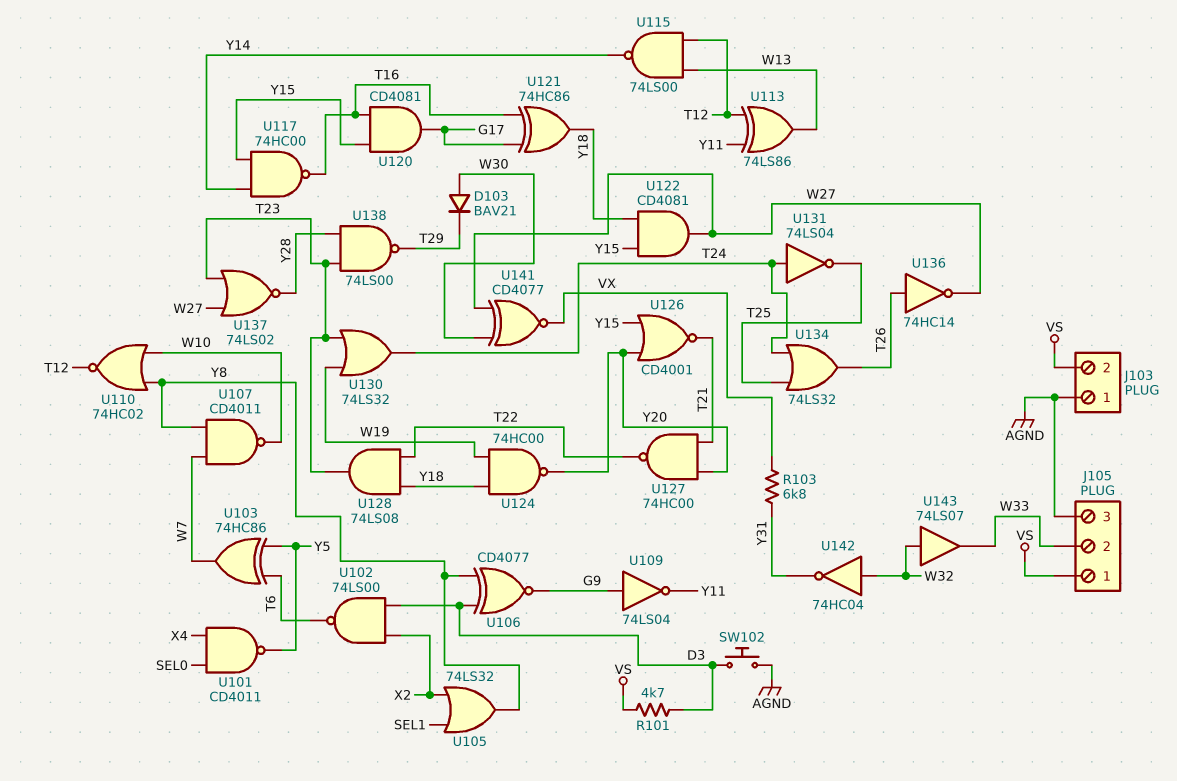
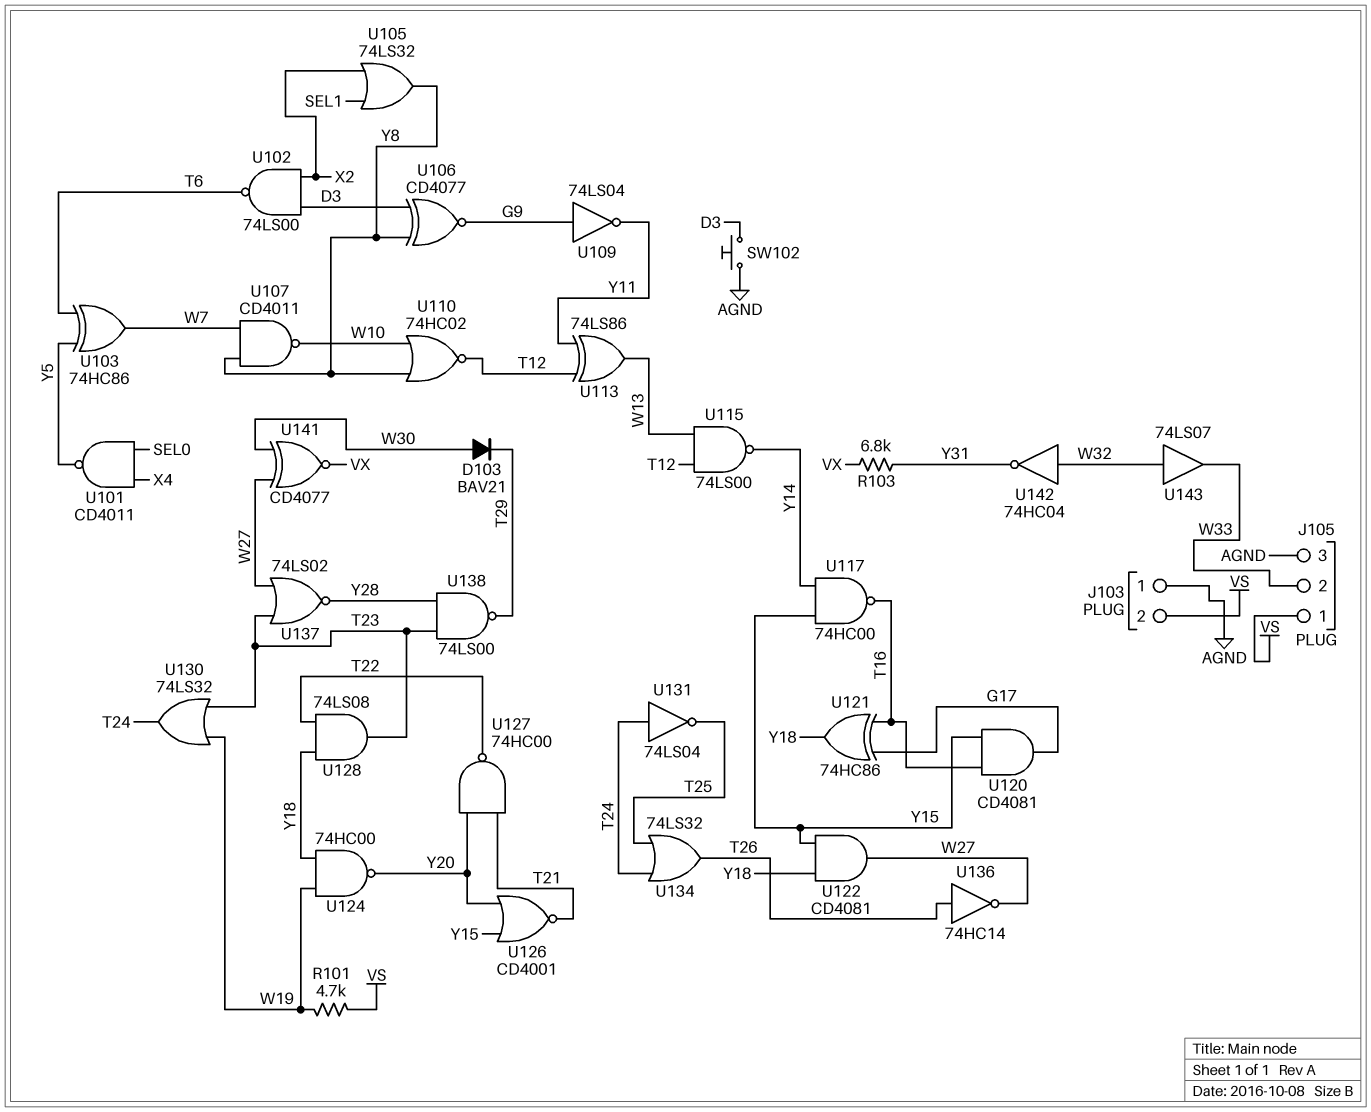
R101: 4.7k (D3, VS) -> 4.7k (VS, W19)

